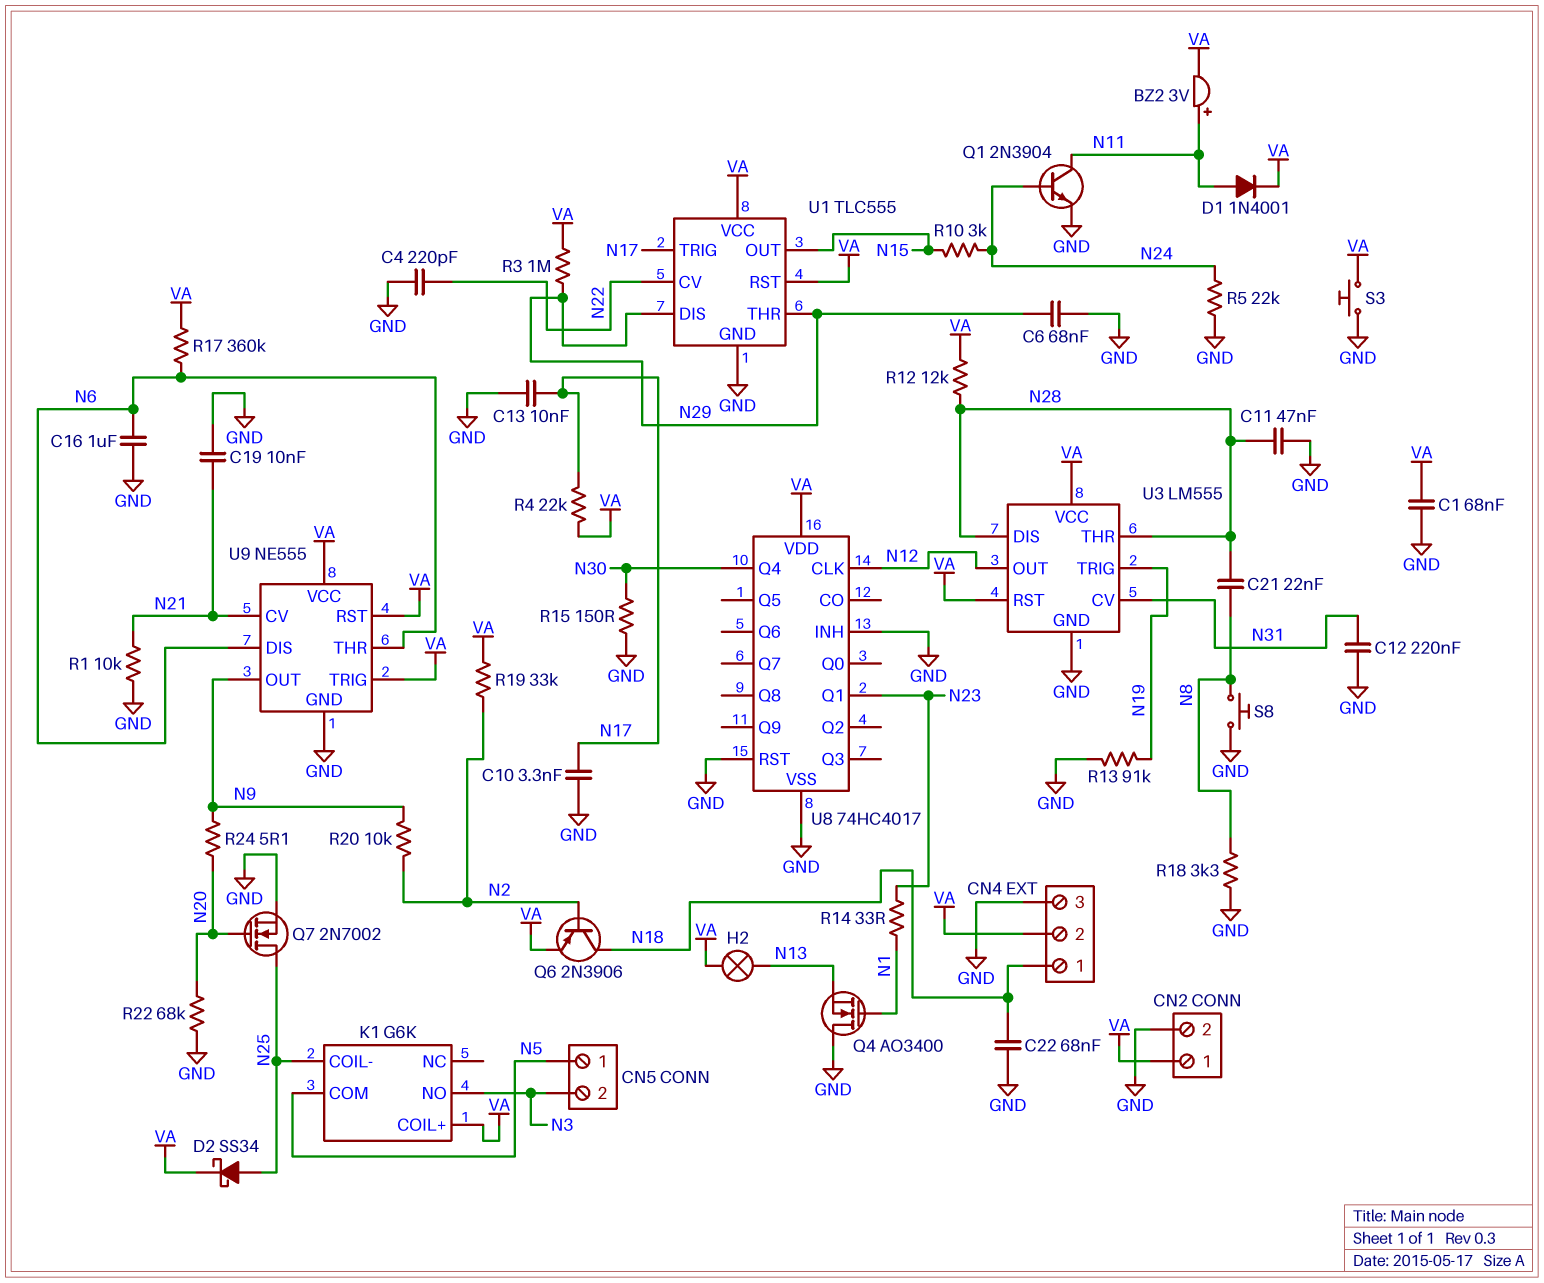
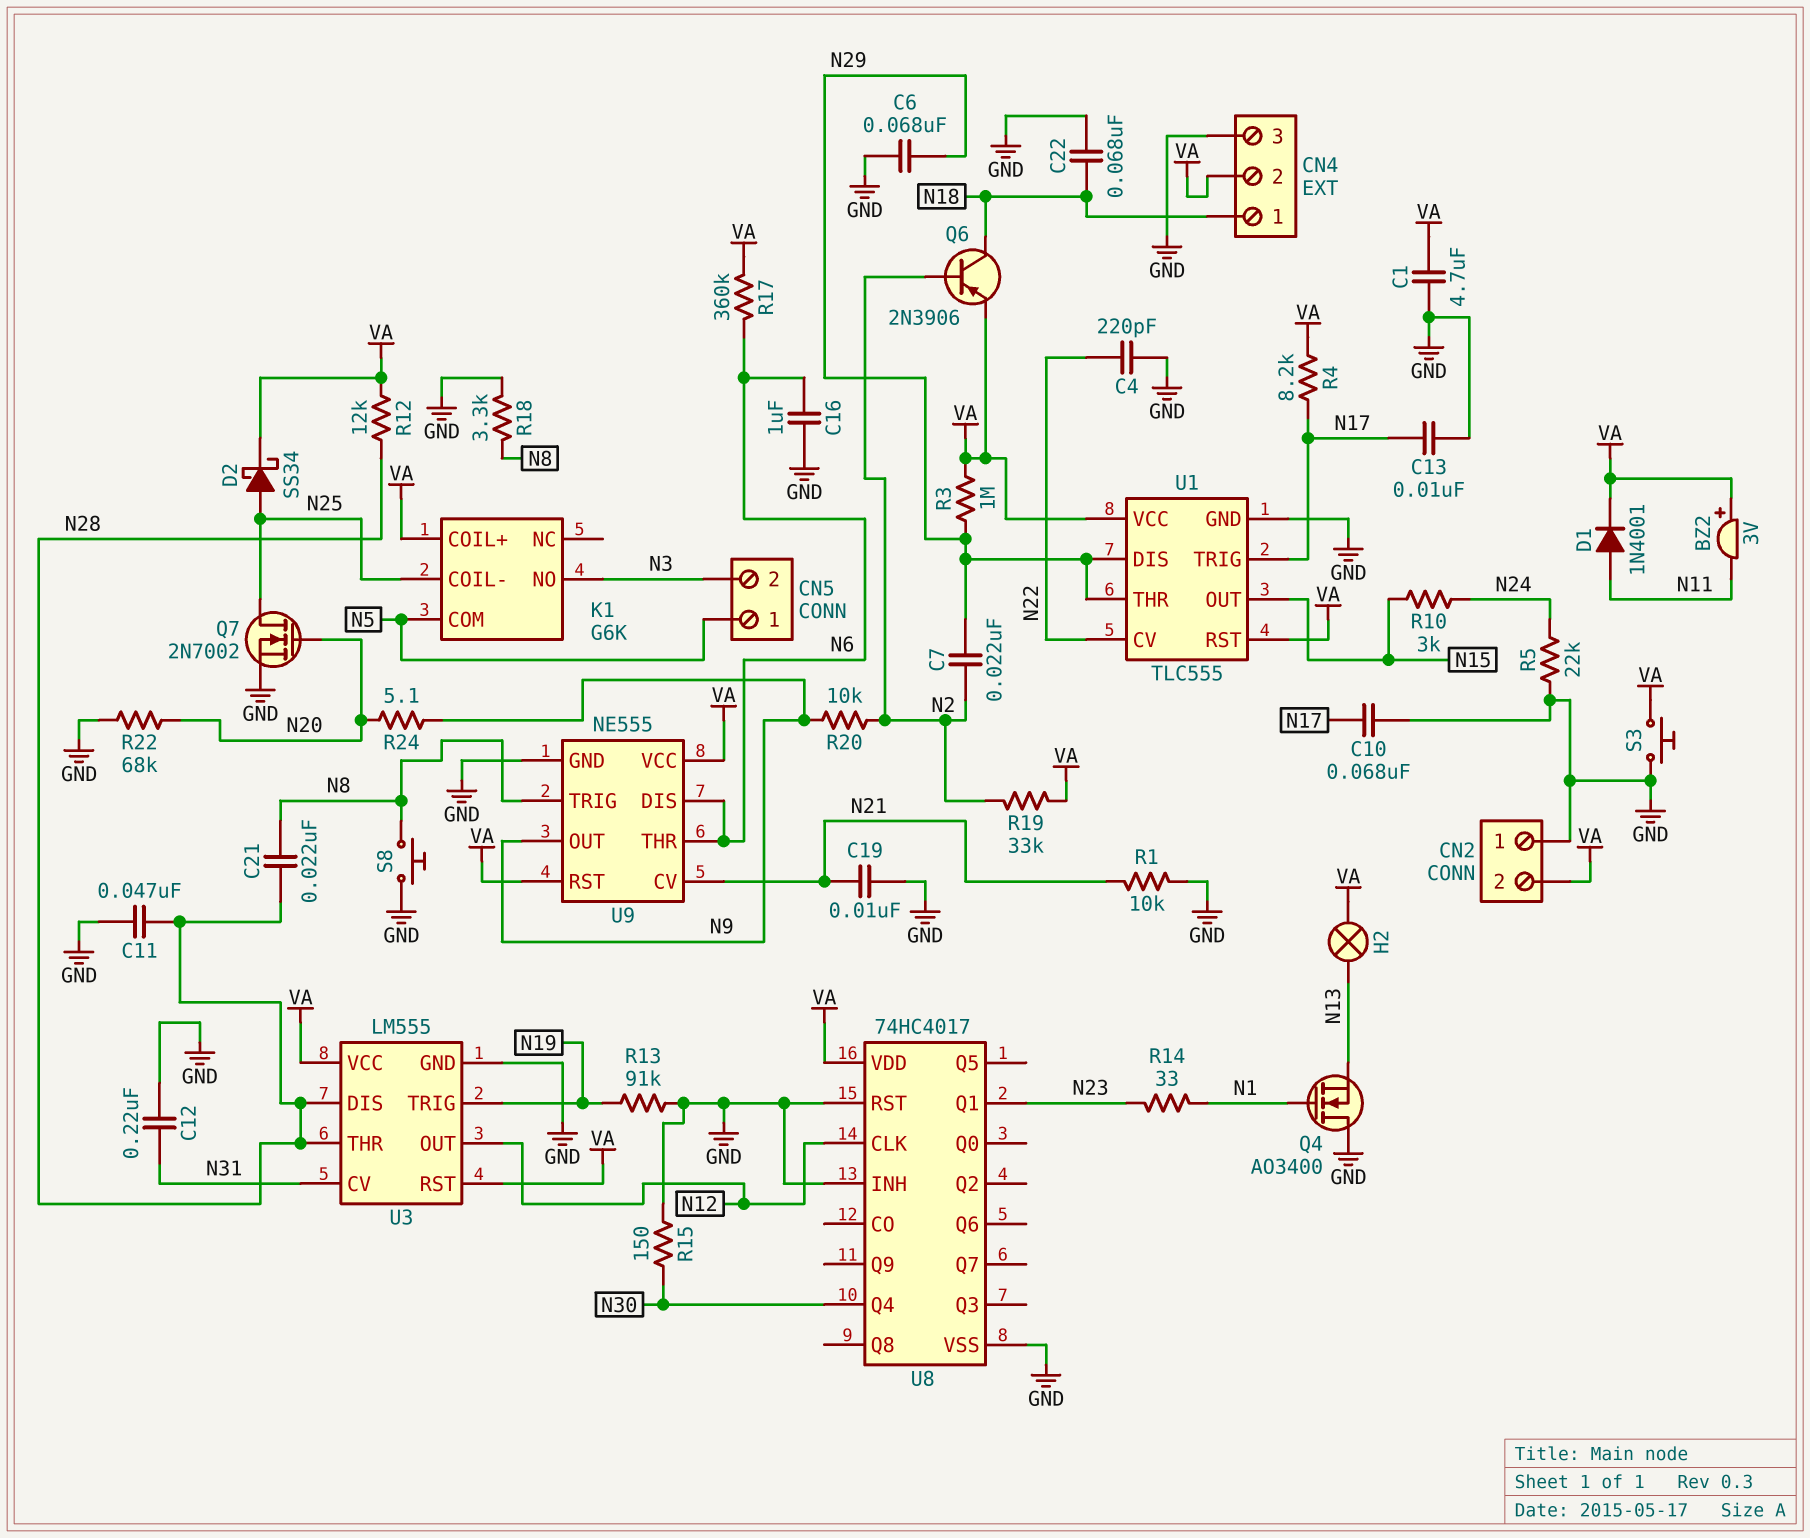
BZ2: buzzer 3V (plus N11, minus VA) -> buzzer 3V (plus VA, minus N11)
C1: 68nF (GND, VA) -> 4.7uF (GND, VA)
C7: none -> 22nF (N2, N29)
C10: 3.3nF (GND, N17) -> 68nF (GND, N17)
CN2 pin 1: VA -> GND
CN2 pin 2: GND -> VA
Q1: NPN 2N3904 (B N24, C N11, E GND) -> none
R4: 22k (N17, VA) -> 8.2k (N17, VA)
U9 pin TRIG: VA -> N8

